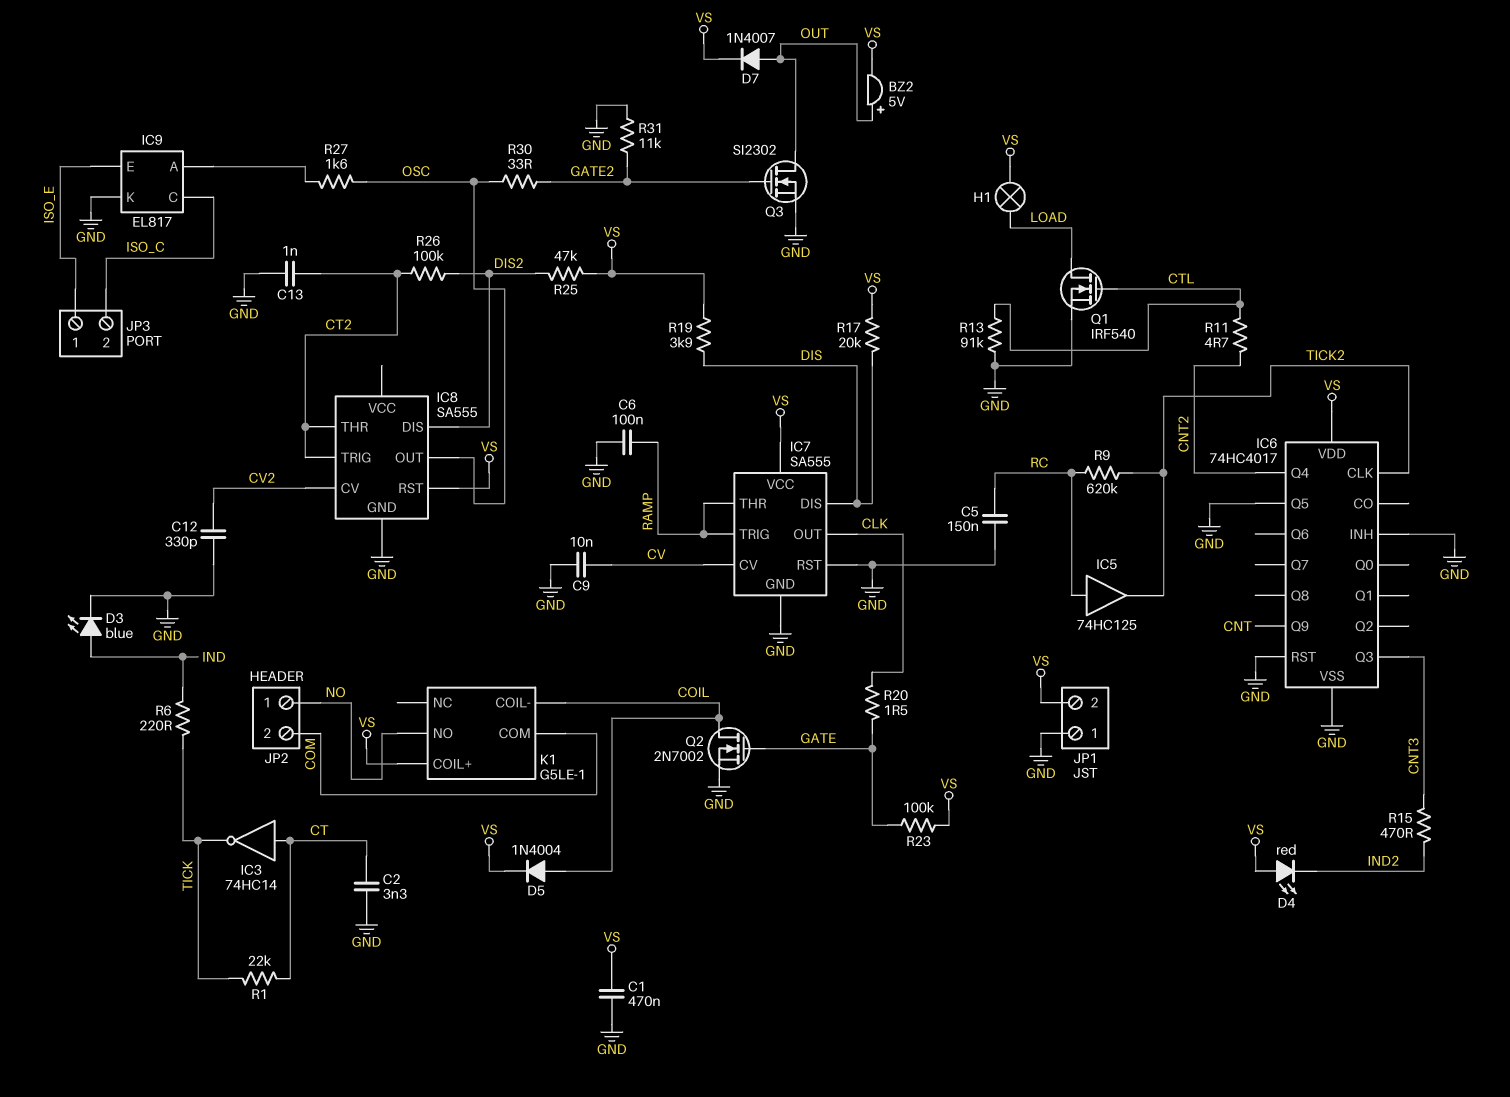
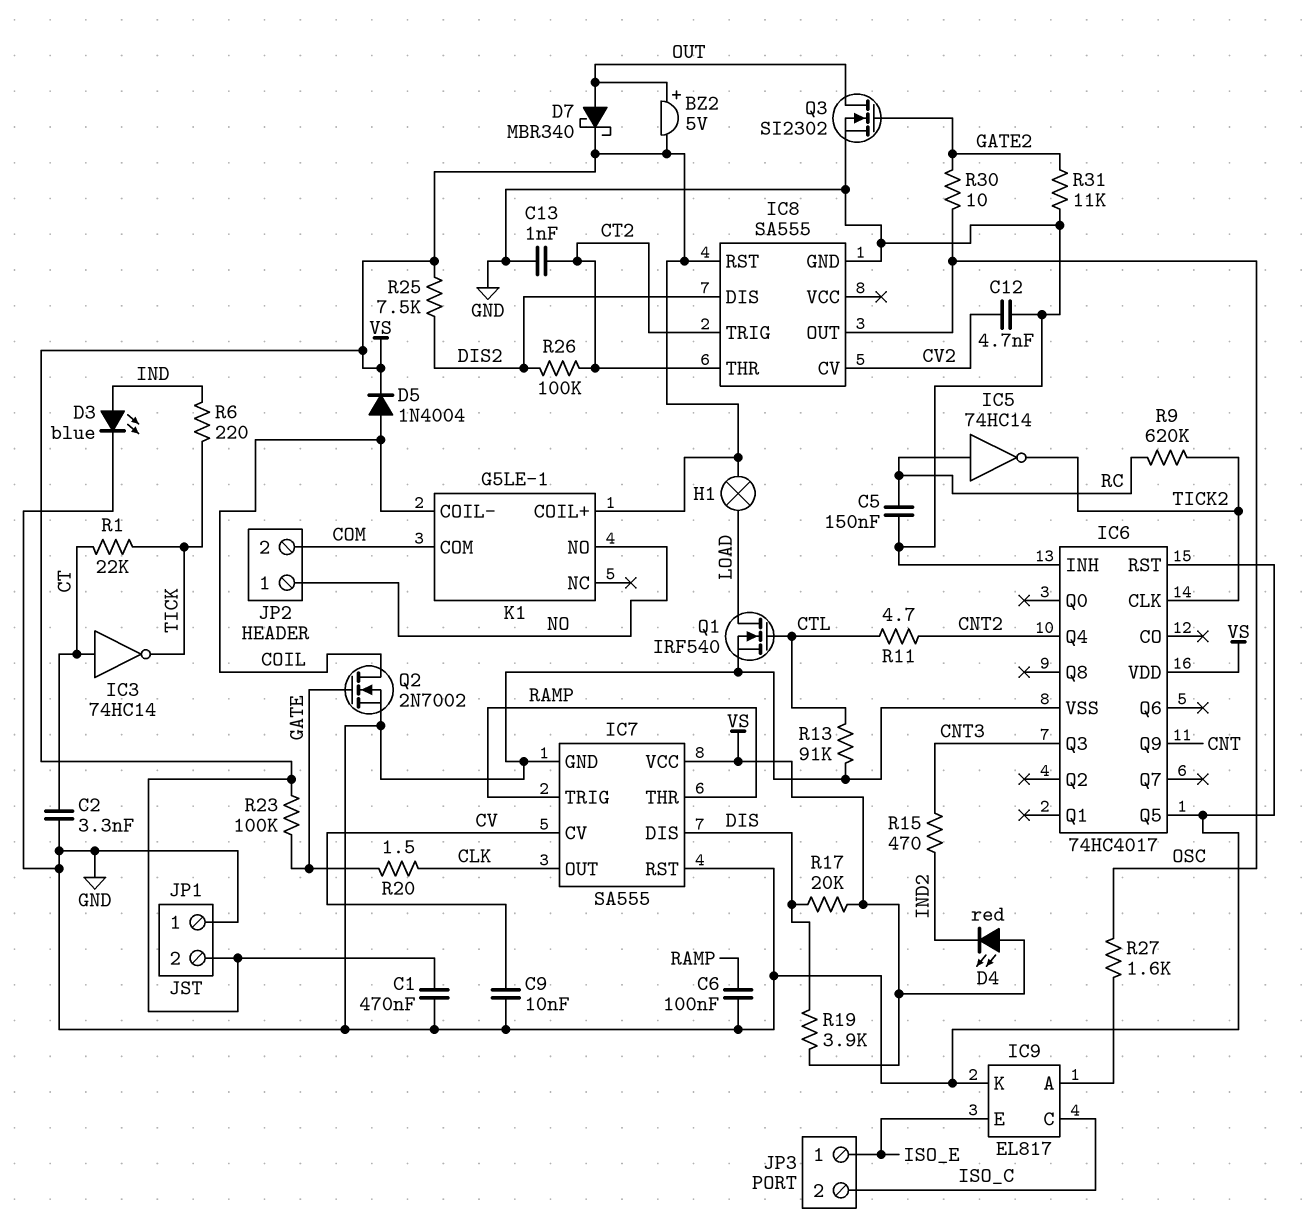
C12: 330pF (CV2, GND) -> 4.7nF (CV2, GND)
D7: diode 1N4007 (A OUT, K VS) -> schottky MBR340 (A OUT, K VS)
IC5: buffer 74HC125 (in RC, out TICK2) -> NOT 74HC14 (in RC, out TICK2)
R25: 47k (DIS2, VS) -> 7.5k (DIS2, VS)
R30: 33 (GATE2, OSC) -> 10 (GATE2, OSC)

